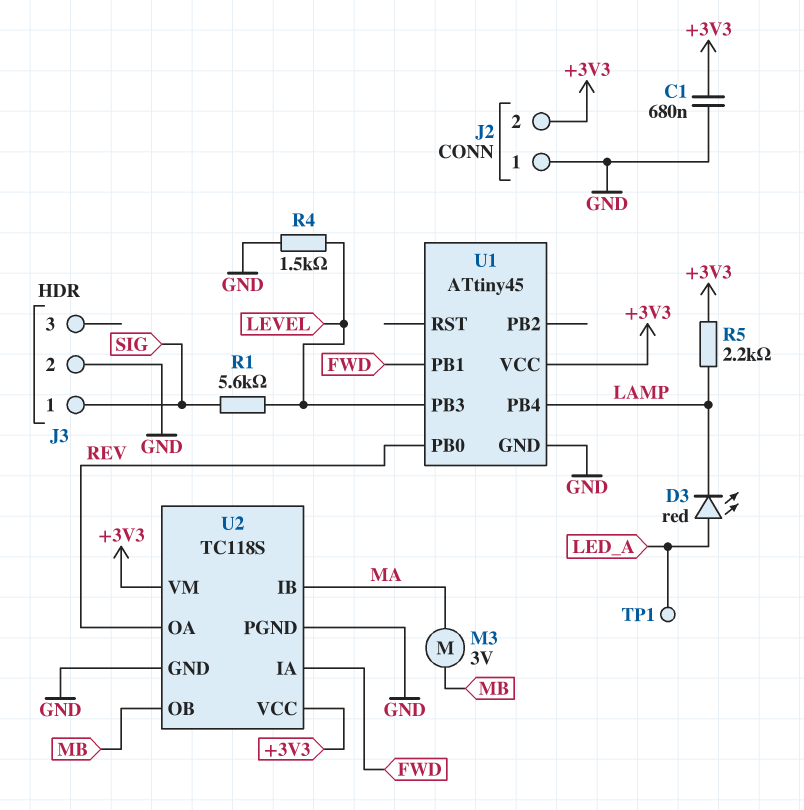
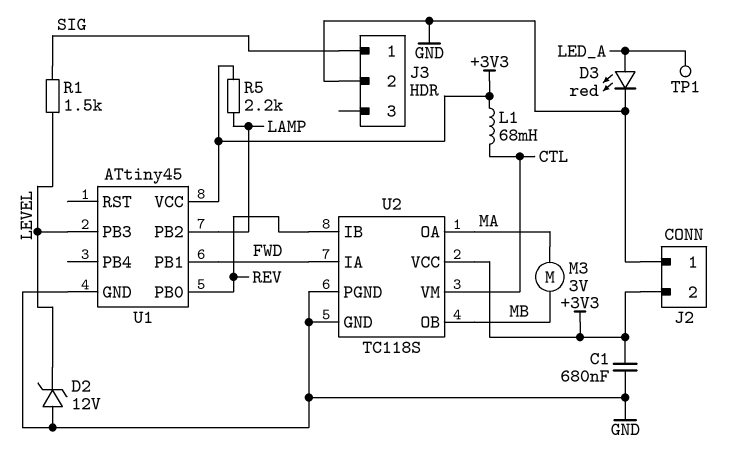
D2: none -> zener 12V (A GND, K LEVEL)
D3: LED red (A LED_A, K LAMP) -> LED red (A LED_A, K GND)
L1: none -> 68mH (+3V3, CTL)
R1: 5.6k (LEVEL, SIG) -> 1.5k (LEVEL, SIG)
R4: 1.5k (GND, LEVEL) -> none
U1 pin PB2: none -> LAMP
U1 pin PB4: LAMP -> none
U2 pin IB: MA -> REV
U2 pin OA: REV -> MA
U2 pin VM: +3V3 -> CTL

